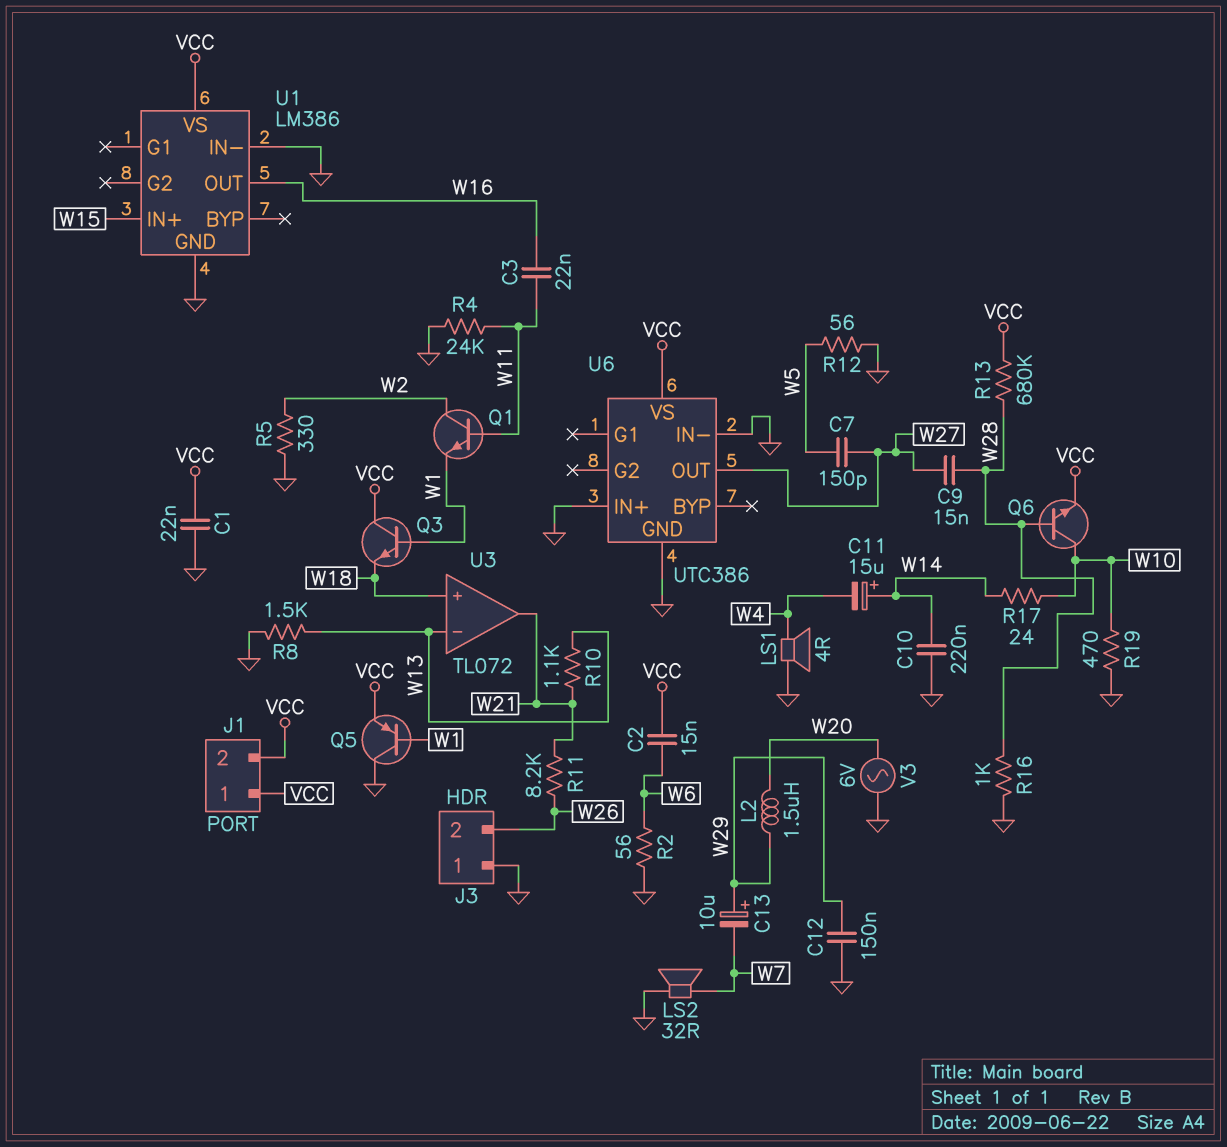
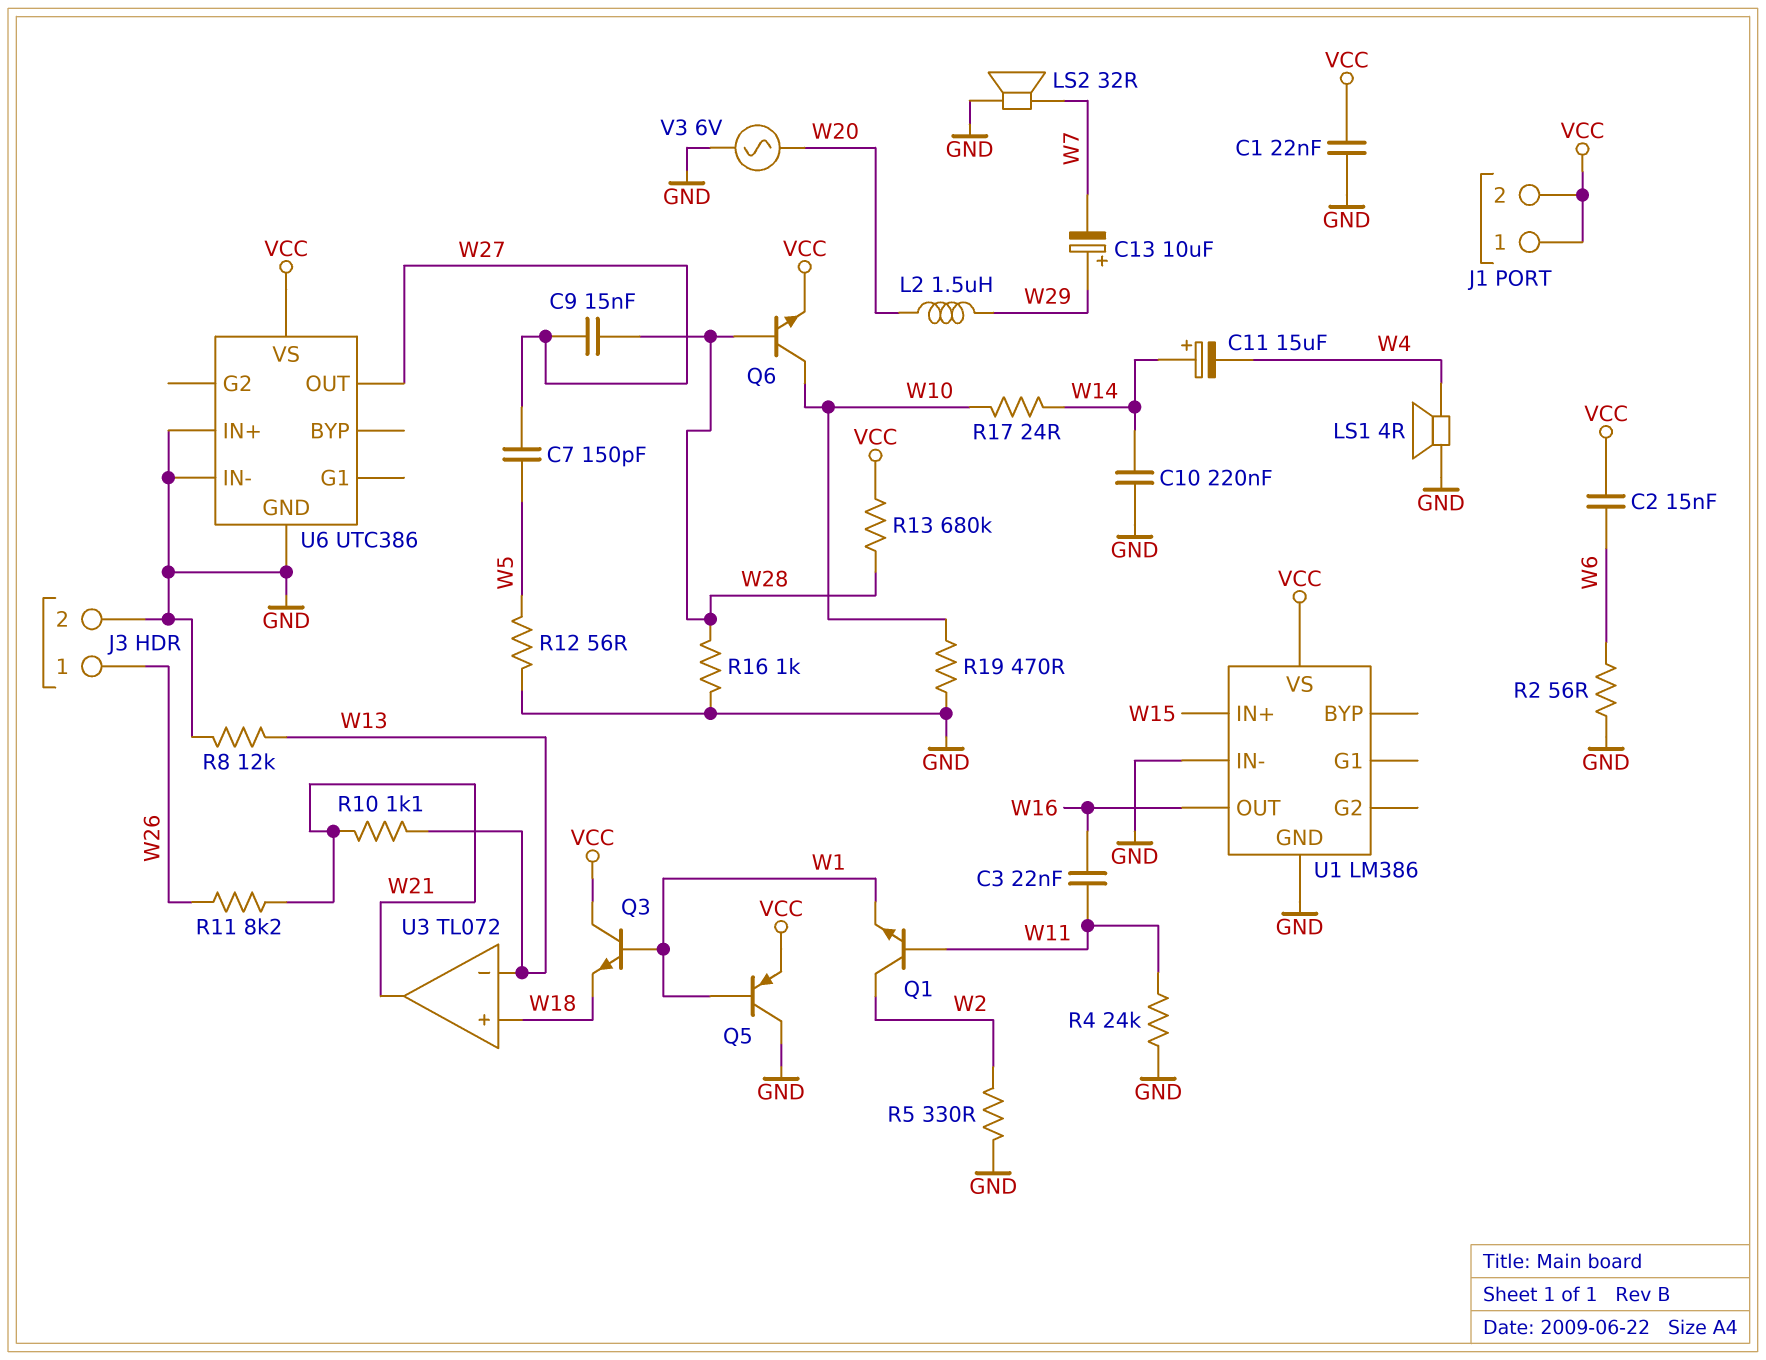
C12: 150nF (GND, W29) -> none
J3 pin 1: GND -> W26
J3 pin 2: W26 -> GND
R8: 1.5k (GND, W13) -> 12k (GND, W13)

